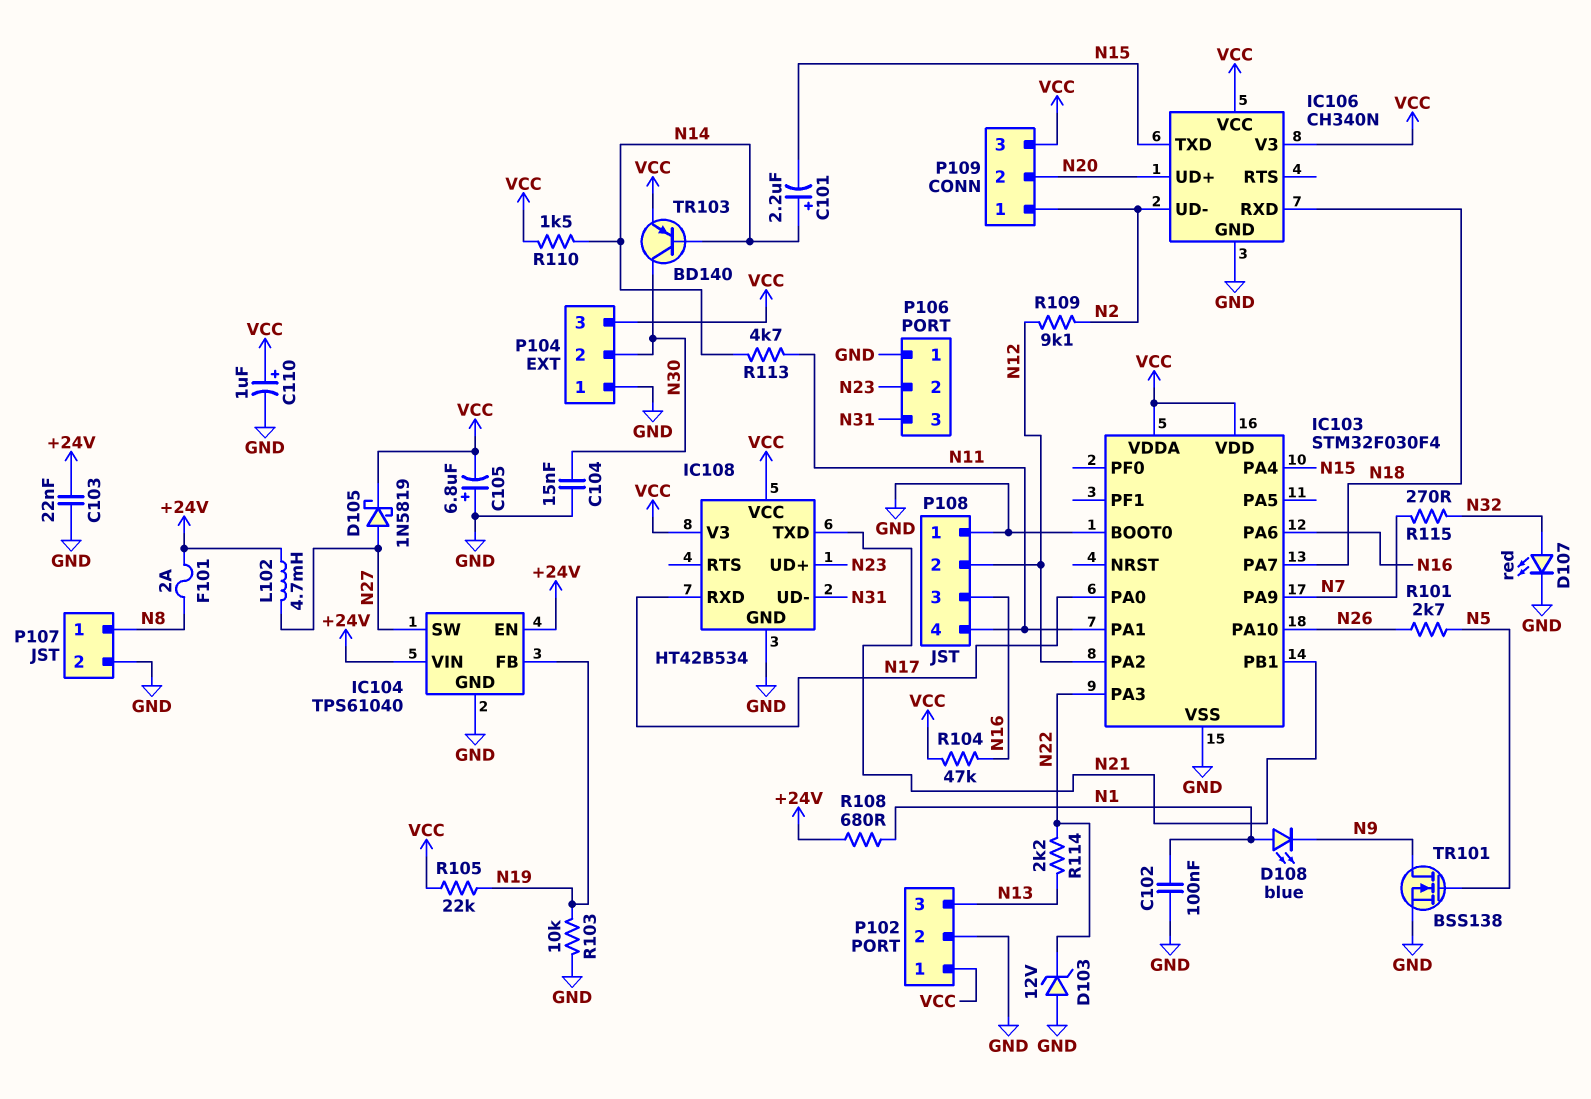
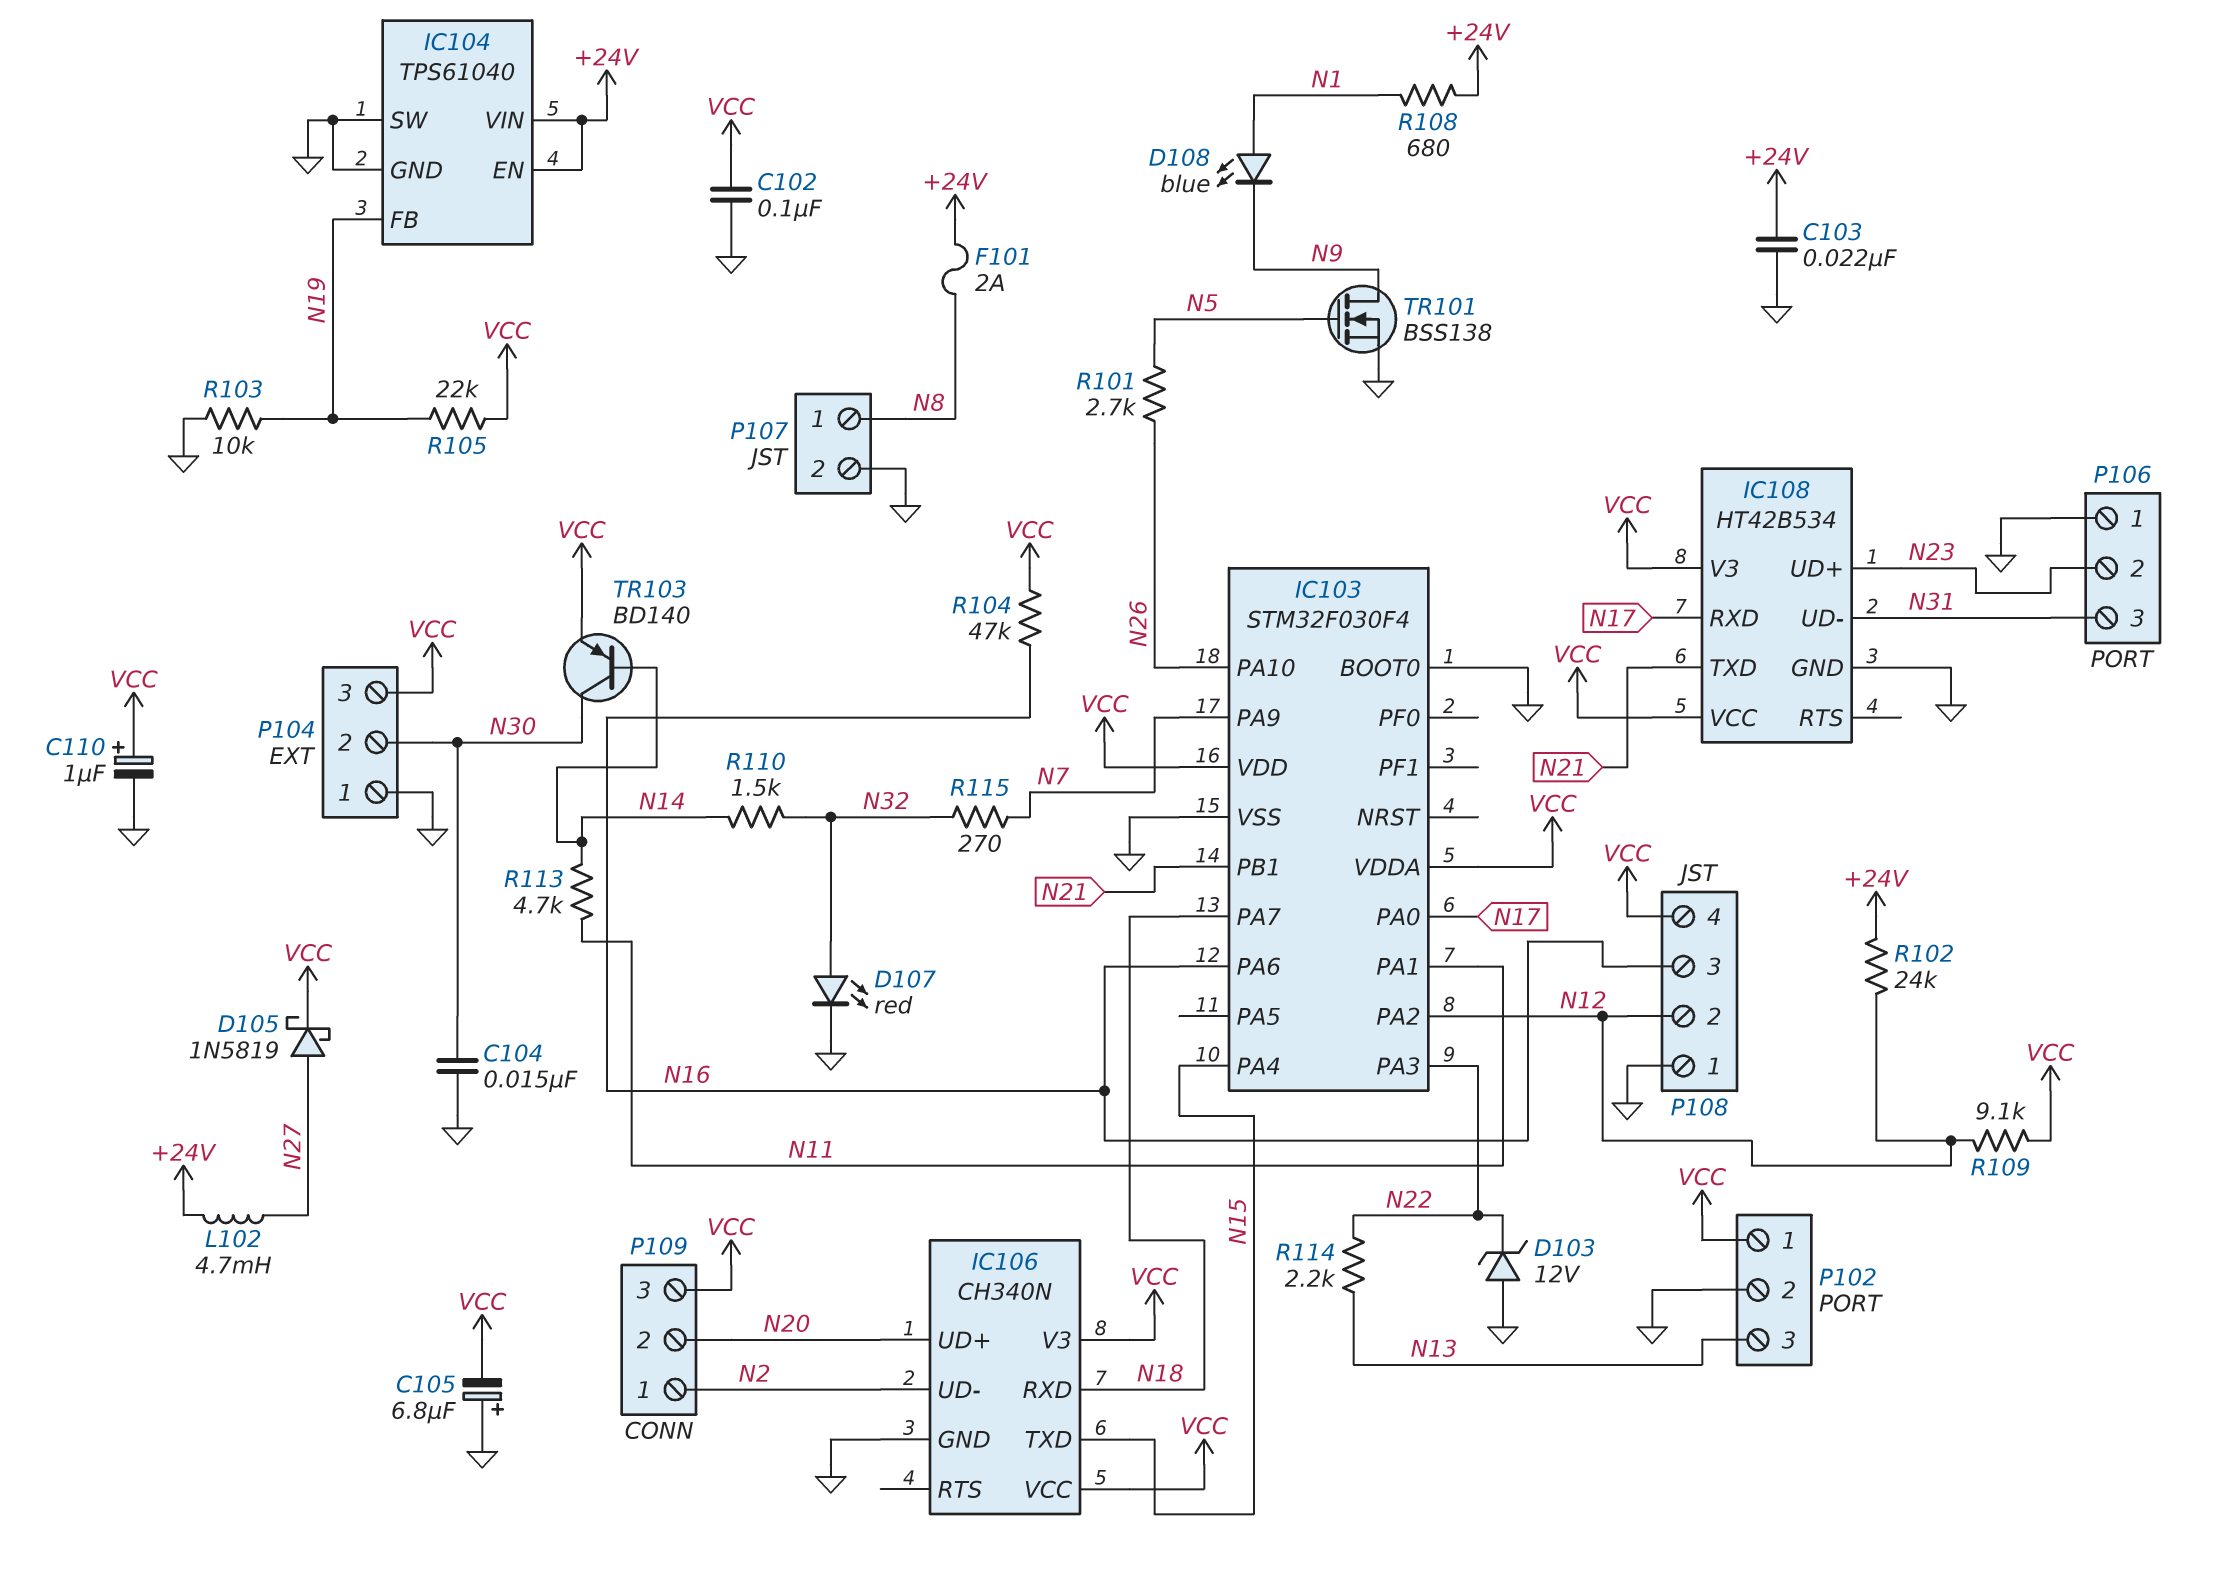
C101: 2.2uF (plus N14, minus N15) -> none
C102: 100nF (GND, N1) -> 100nF (GND, VCC)
IC104 pin SW: N27 -> GND
P108 pin 4: N11 -> VCC
R102: none -> 24k (+24V, N12)
R109: 9.1k (N2, N12) -> 9.1k (N12, VCC)
R110: 1.5k (N14, VCC) -> 1.5k (N14, N32)

